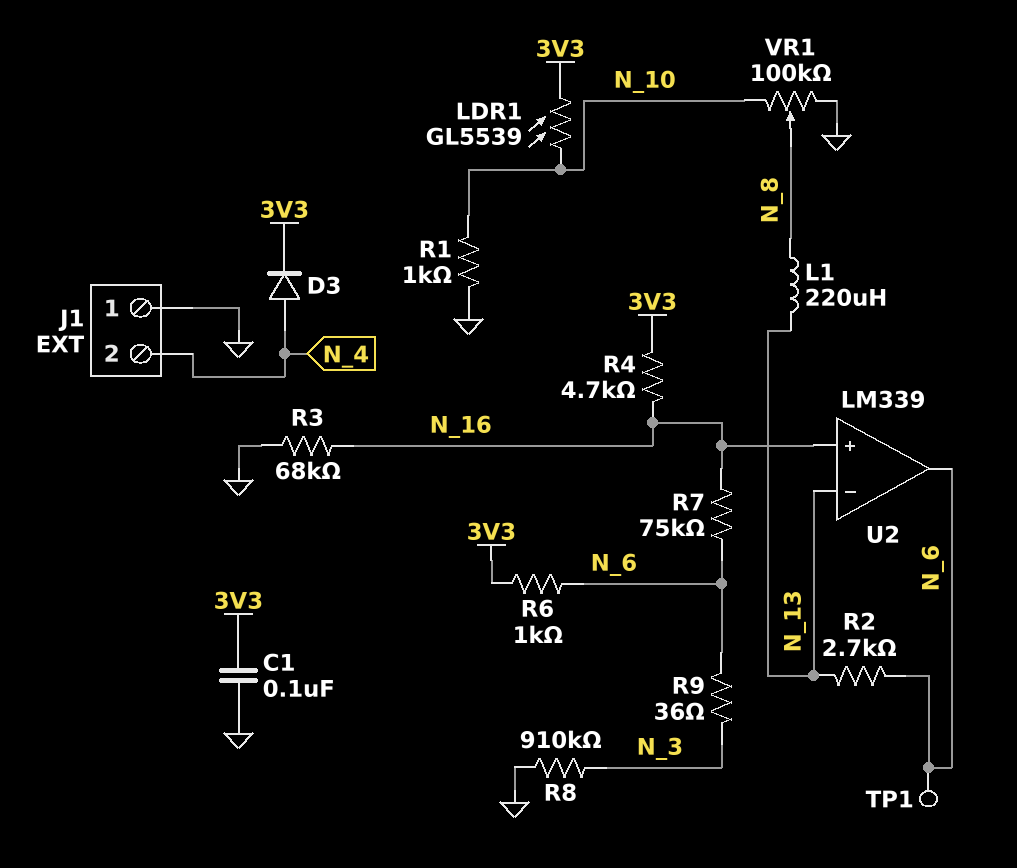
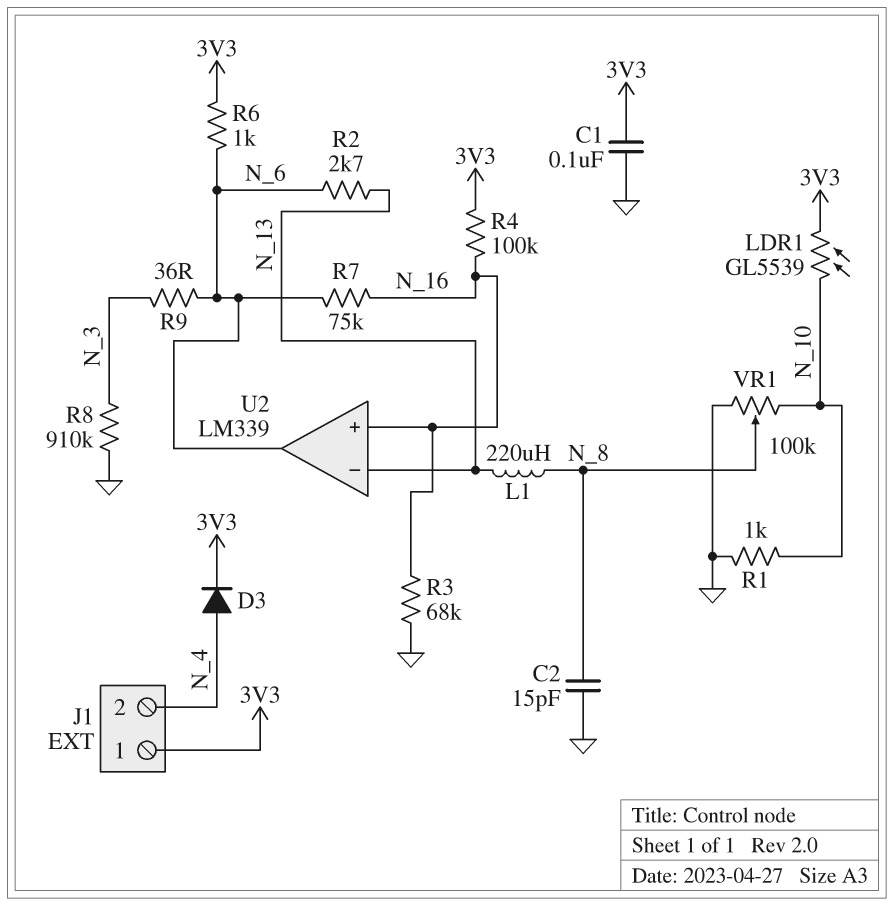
C2: none -> 15pF (GND, N_8)
J1 pin 1: GND -> 3V3
R4: 4.7k (3V3, N_16) -> 100k (3V3, N_16)
TP1: test point (N_6) -> none

